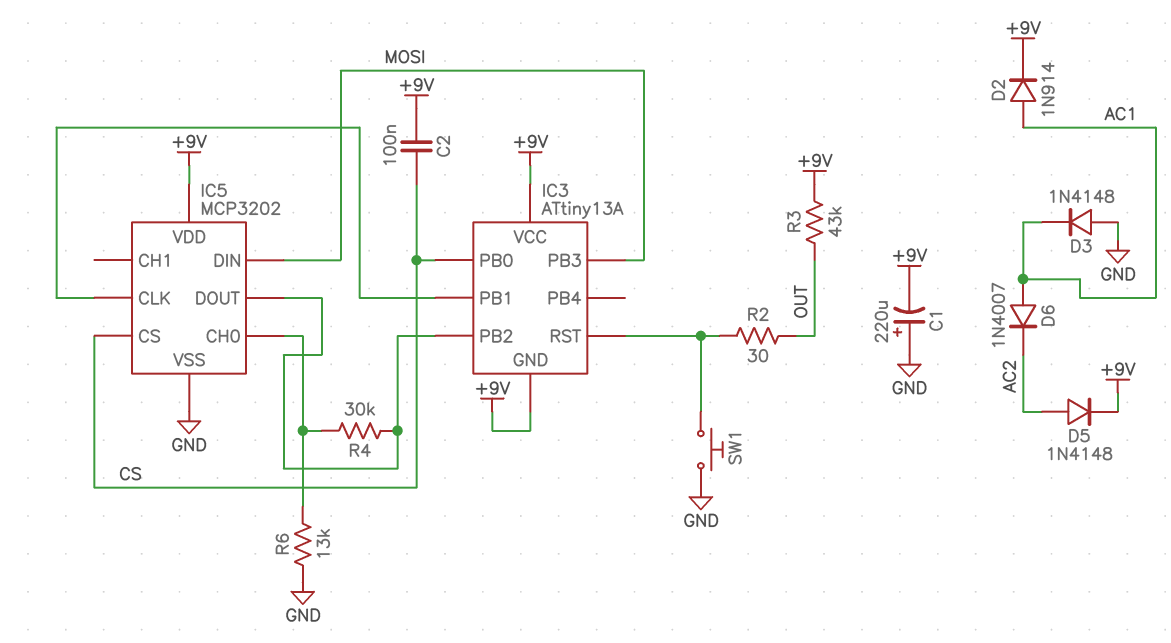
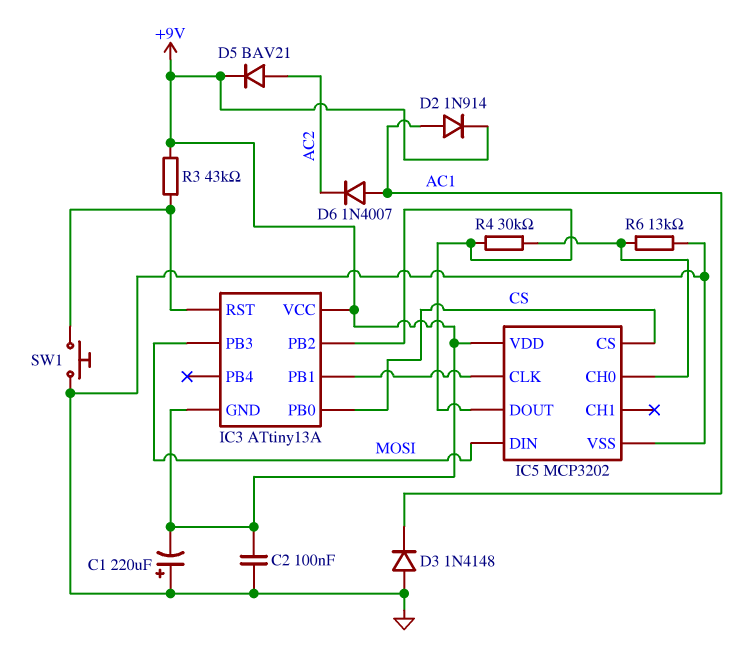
C2: 100nF (+9V, CS) -> 100nF (+9V, GND)
D5: diode 1N4148 (A AC2, K +9V) -> diode BAV21 (A AC2, K +9V)
R2: 30 (IC3/RST, OUT) -> none
R3: 43k (+9V, OUT) -> 43k (+9V, IC3/RST)

